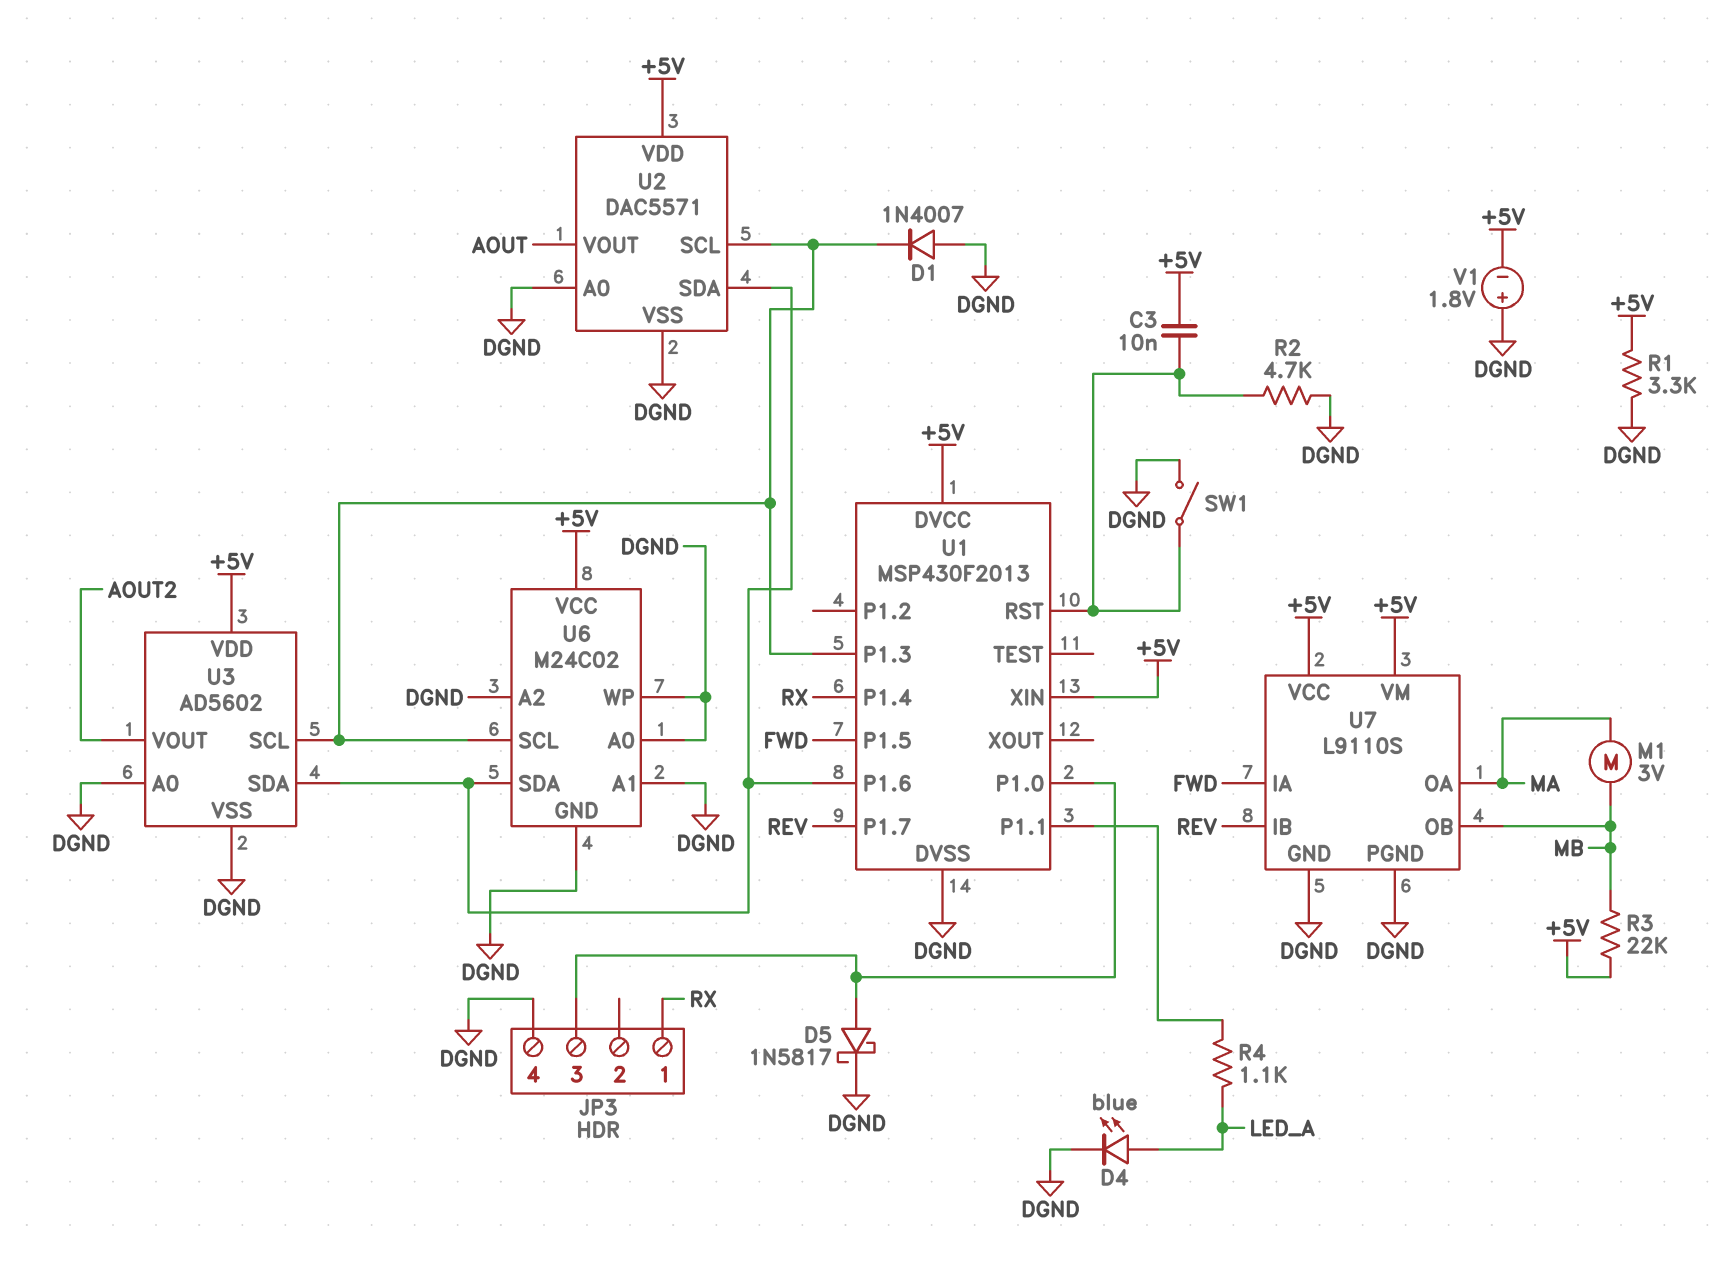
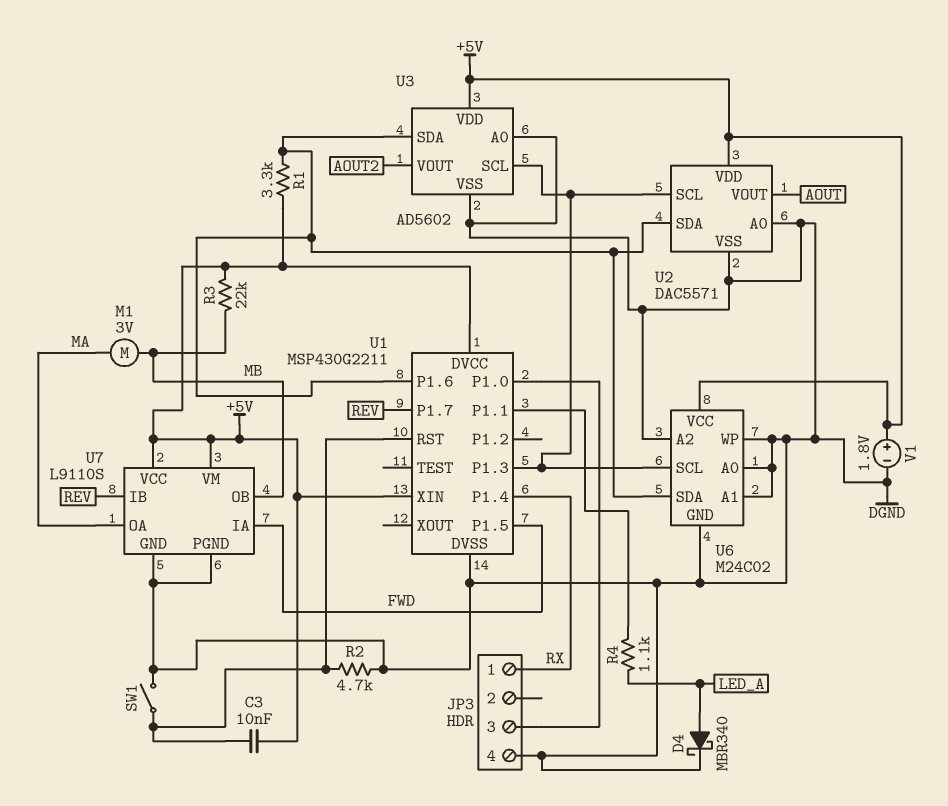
D1: diode 1N4007 (A DGND, K U1/P1.3) -> none
D4: LED blue (A LED_A, K DGND) -> schottky MBR340 (A LED_A, K DGND)
D5: schottky 1N5817 (A JP3/3, K DGND) -> none
R1: 3.3k (+5V, DGND) -> 3.3k (+5V, U1/P1.6)
U1: MSP430F2013 -> MSP430G2211
V1: 1.8V (plus DGND, minus +5V) -> 1.8V (plus +5V, minus DGND)

